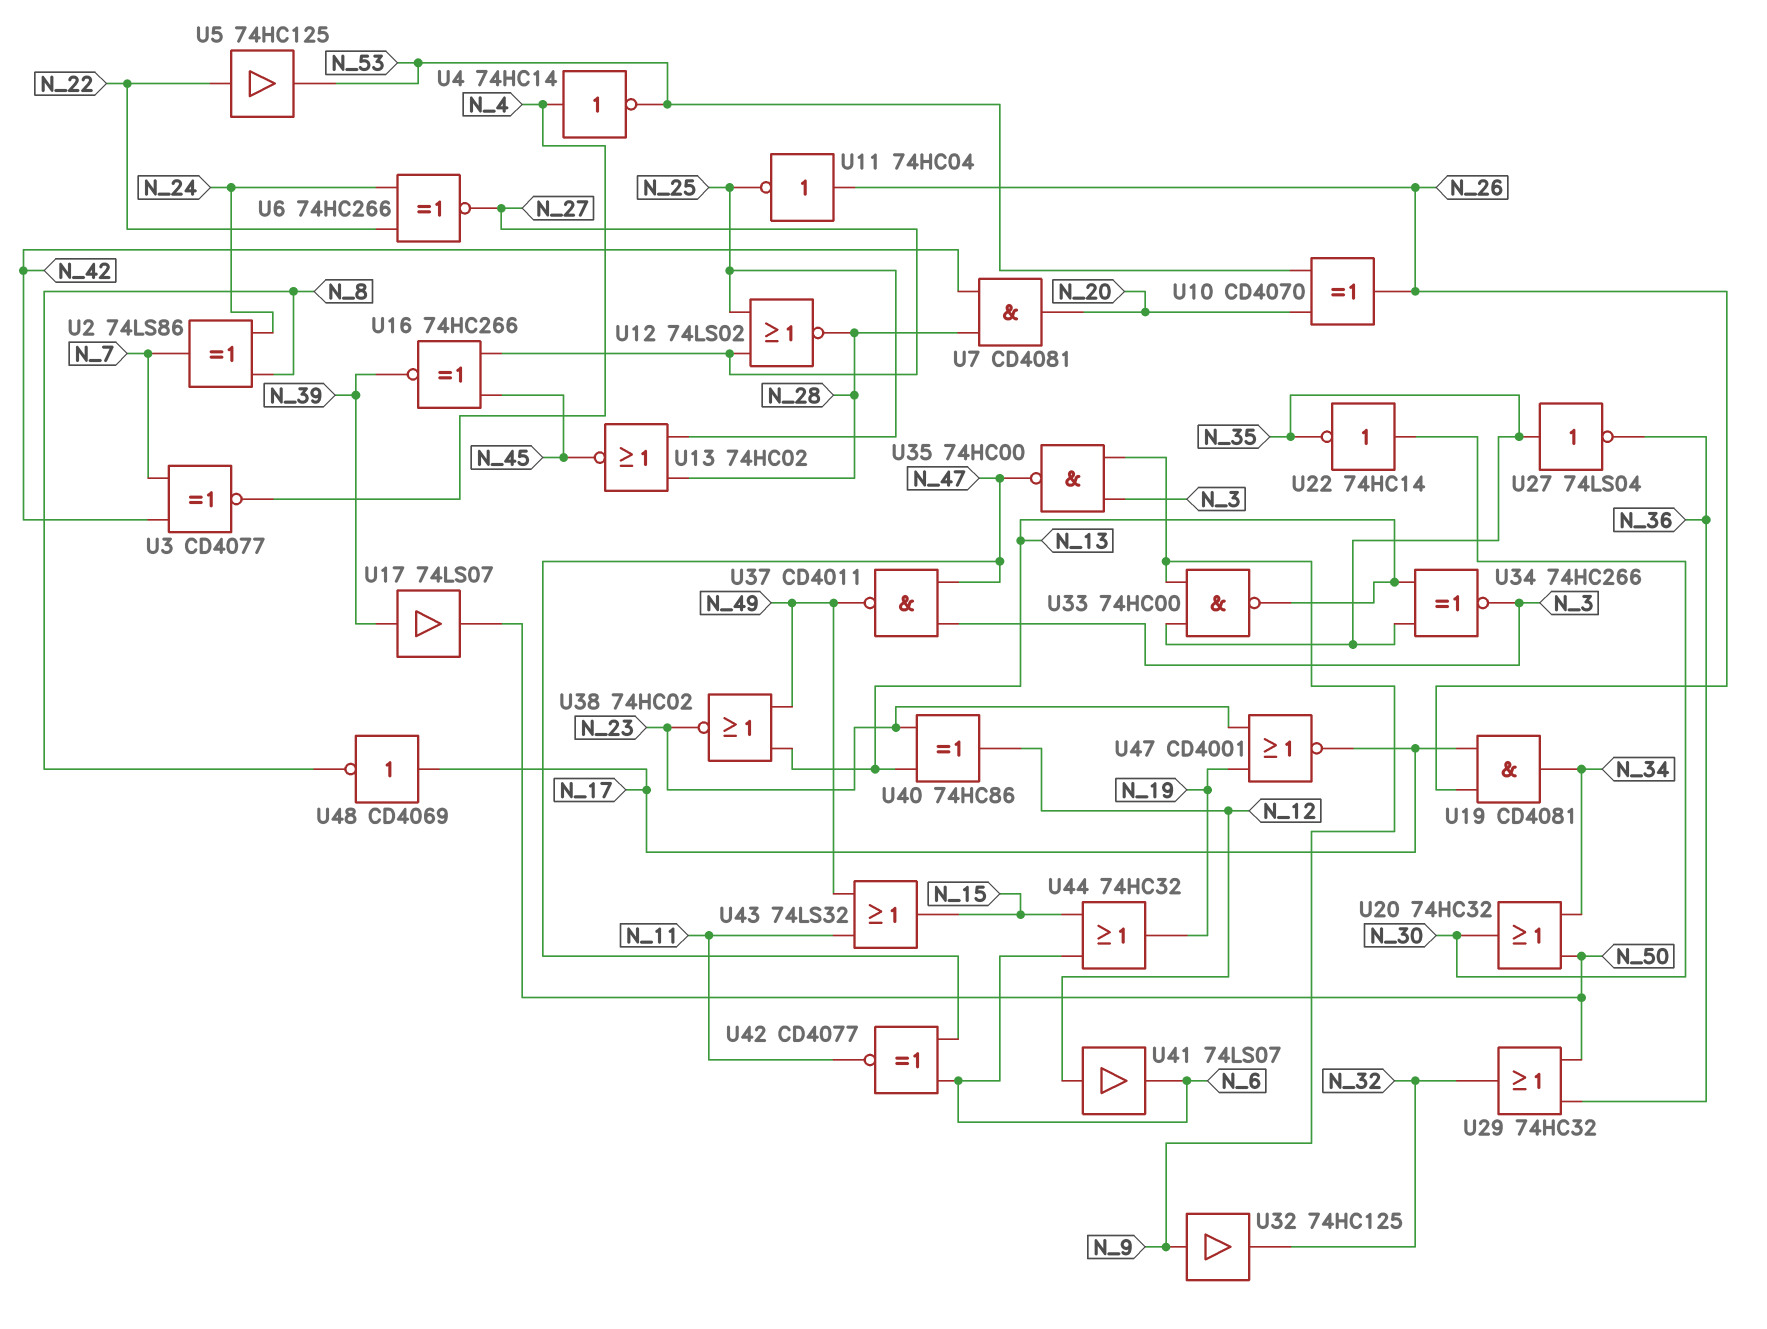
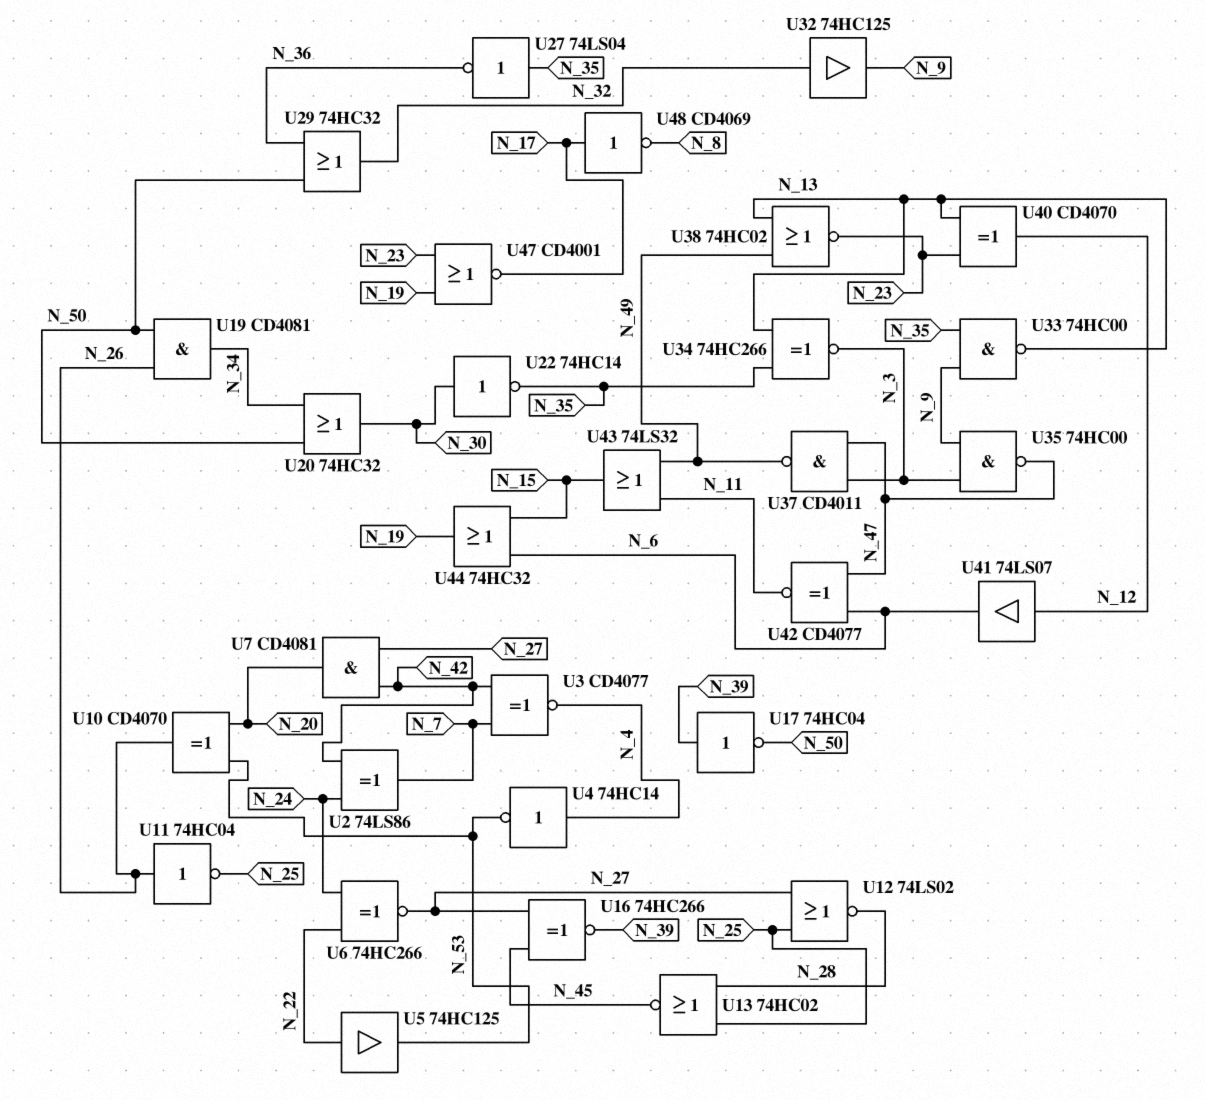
U2: XOR 74LS86 (in N_8, in N_24, out N_7) -> XOR 74LS86 (in N_24, in N_42, out N_7)
U7: AND CD4081 (in N_28, in N_42, out N_20) -> AND CD4081 (in N_27, in N_42, out N_20)
U17: buffer 74LS07 (in N_39, out N_50) -> NOT 74HC04 (in N_39, out N_50)
U19: AND CD4081 (in N_17, in N_26, out N_34) -> AND CD4081 (in N_26, in N_50, out N_34)
U32: buffer 74HC125 (in N_9, out N_32) -> buffer 74HC125 (in N_32, out N_9)
U40: XOR 74HC86 (in N_13, in N_23, out N_12) -> XOR CD4070 (in N_13, in N_23, out N_12)

